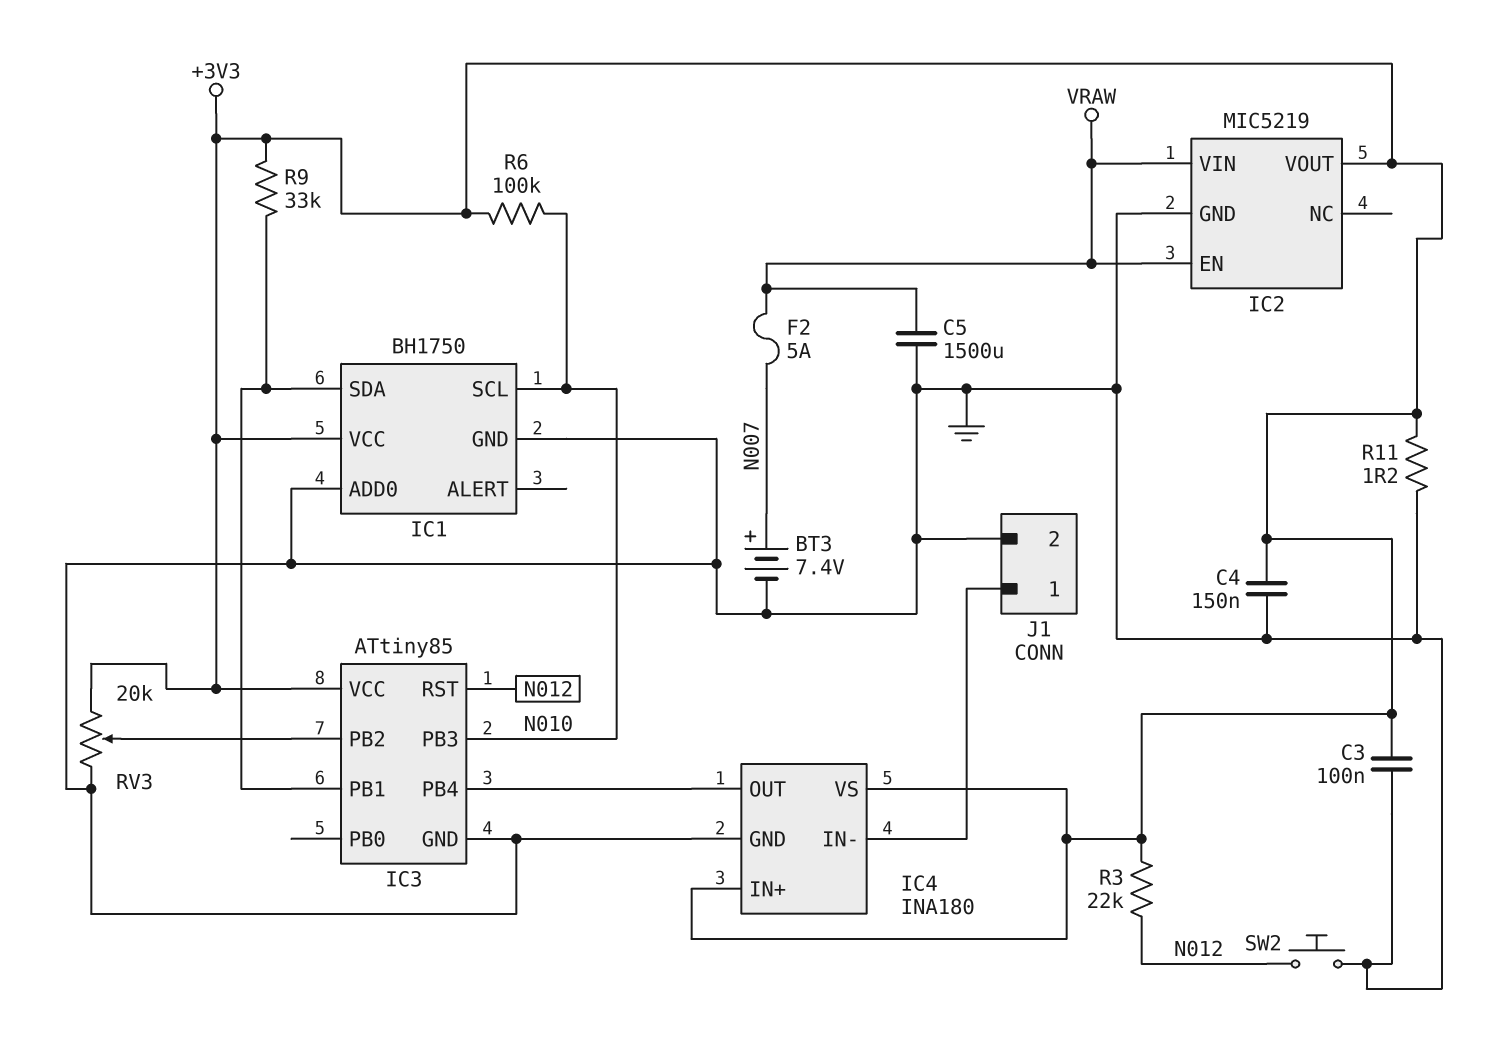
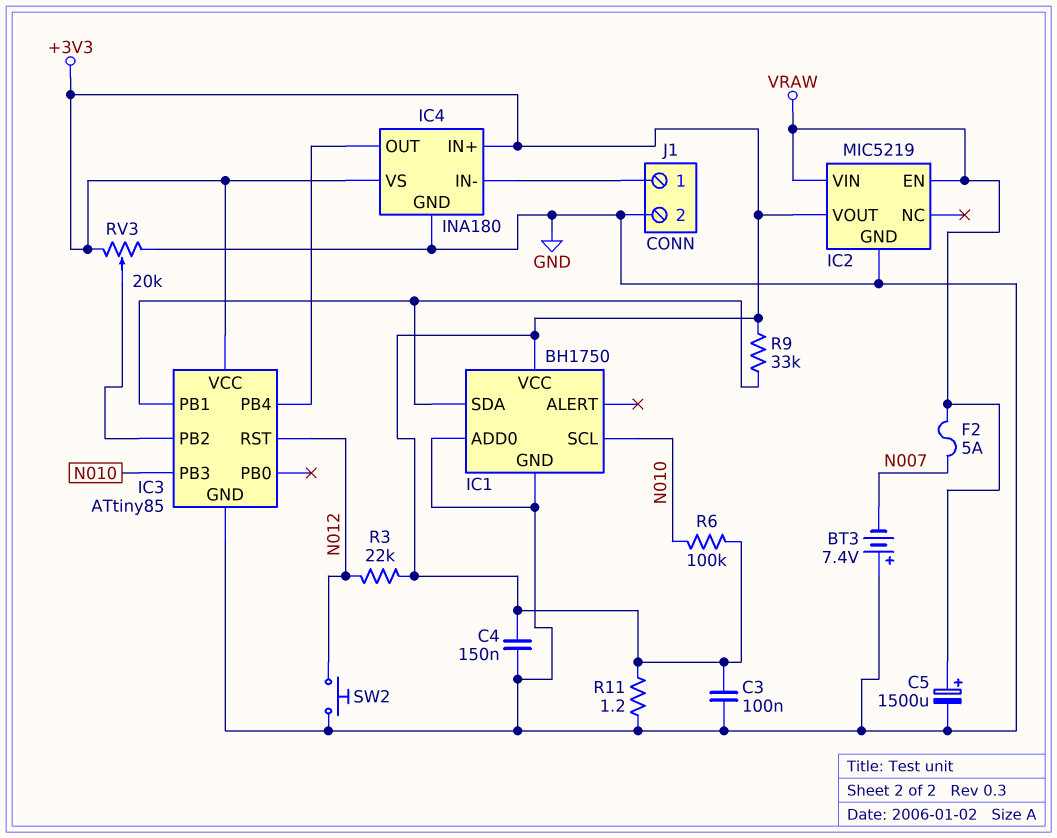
BT3: 7.4V (plus N007, minus GND) -> 7.4V (plus GND, minus N007)
C5: 1500uF (GND, VRAW) -> 1500uF (plus VRAW, minus GND)

